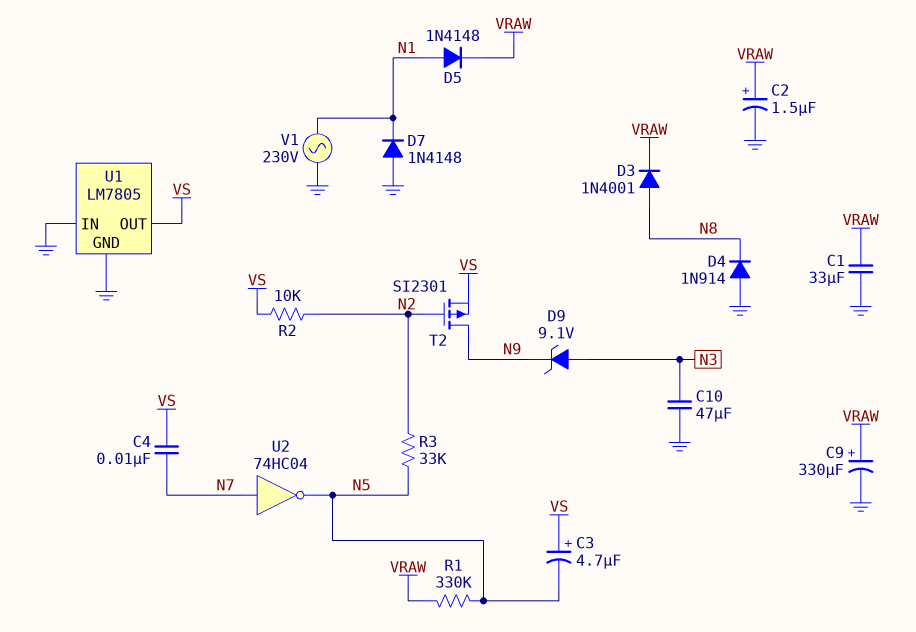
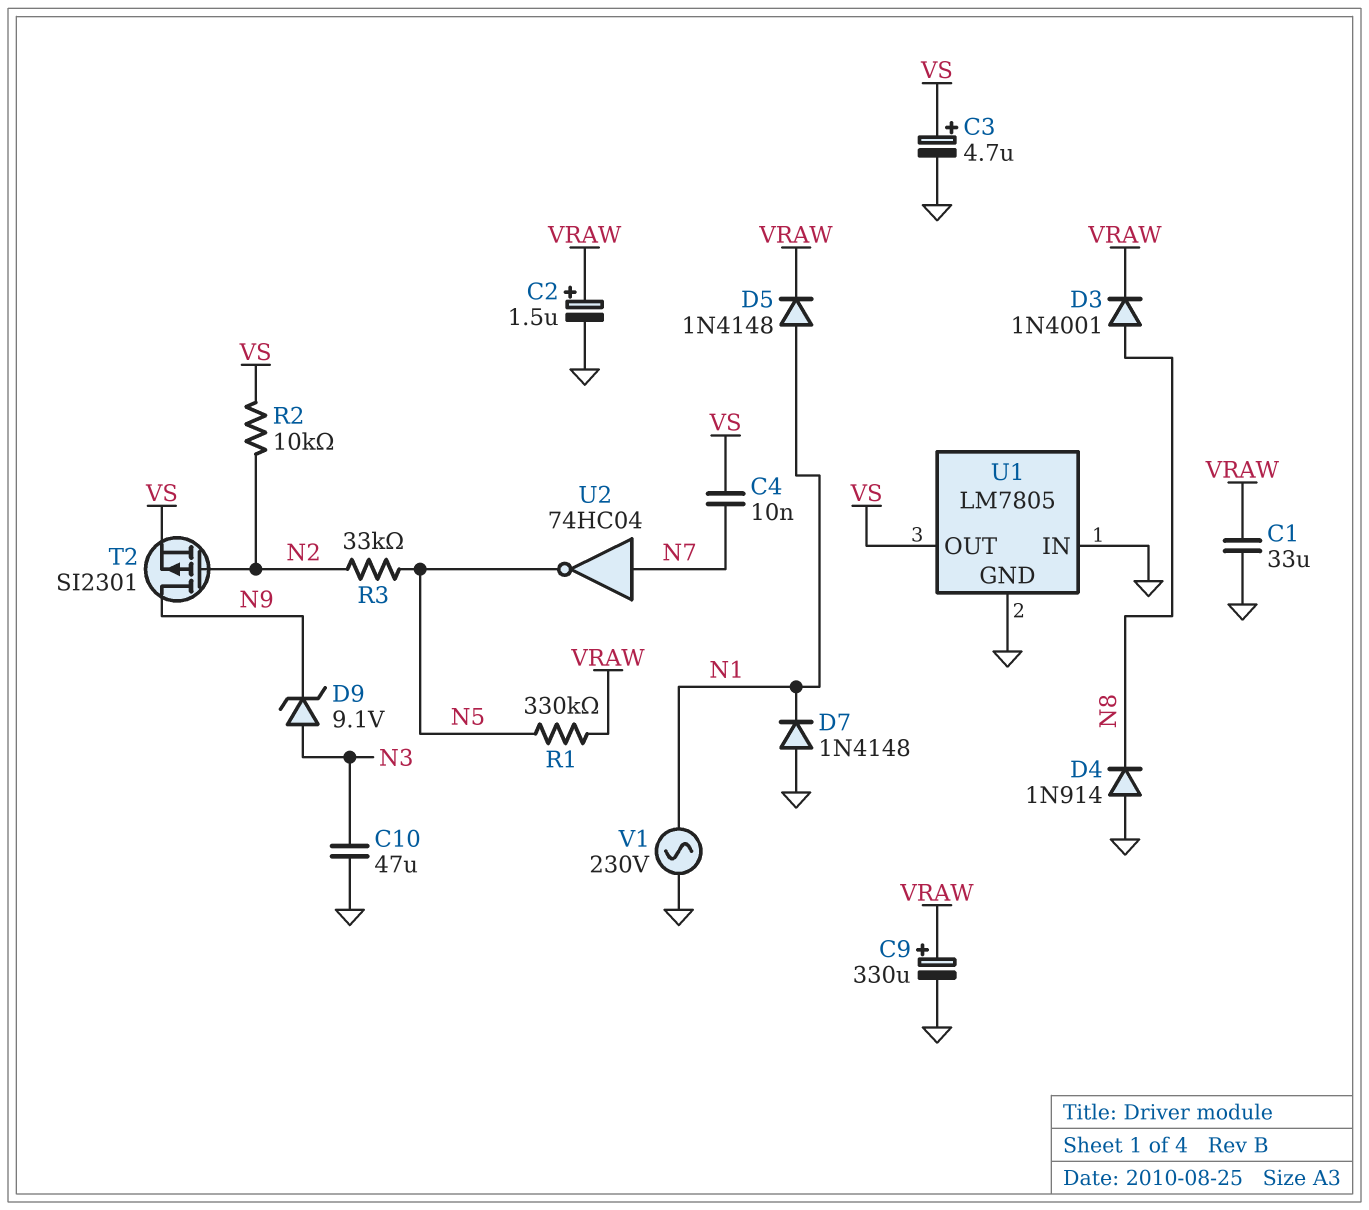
C3: 4.7uF (plus VS, minus N5) -> 4.7uF (plus VS, minus GND)

